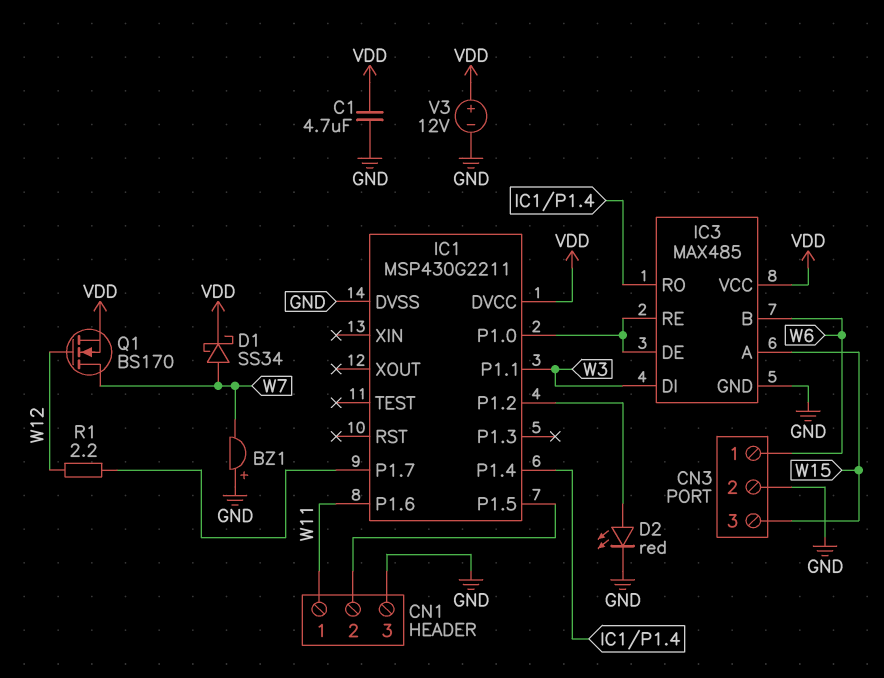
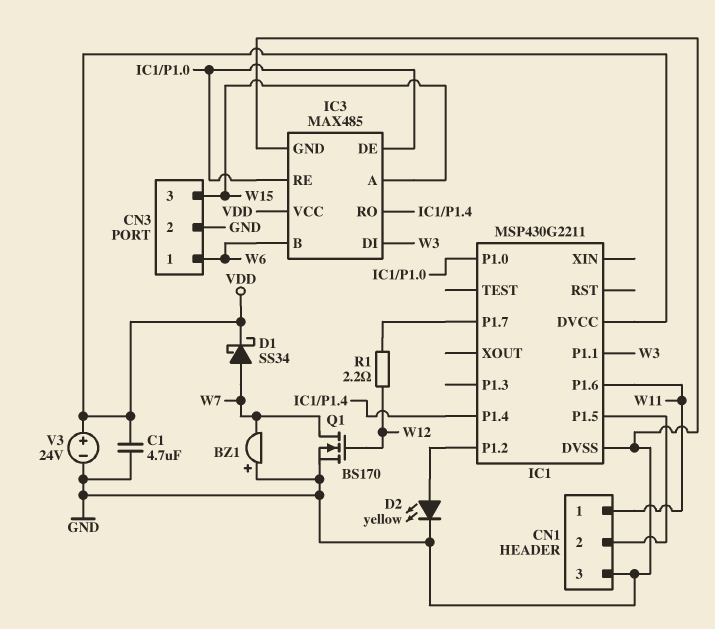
D2: LED red (A IC1/P1.2, K GND) -> LED yellow (A IC1/P1.2, K GND)
Q1: NMOS BS170 (G W12, D W7, S VDD) -> NMOS BS170 (G W12, D W7, S GND)
V3: 12V (plus VDD, minus GND) -> 24V (plus VDD, minus GND)

